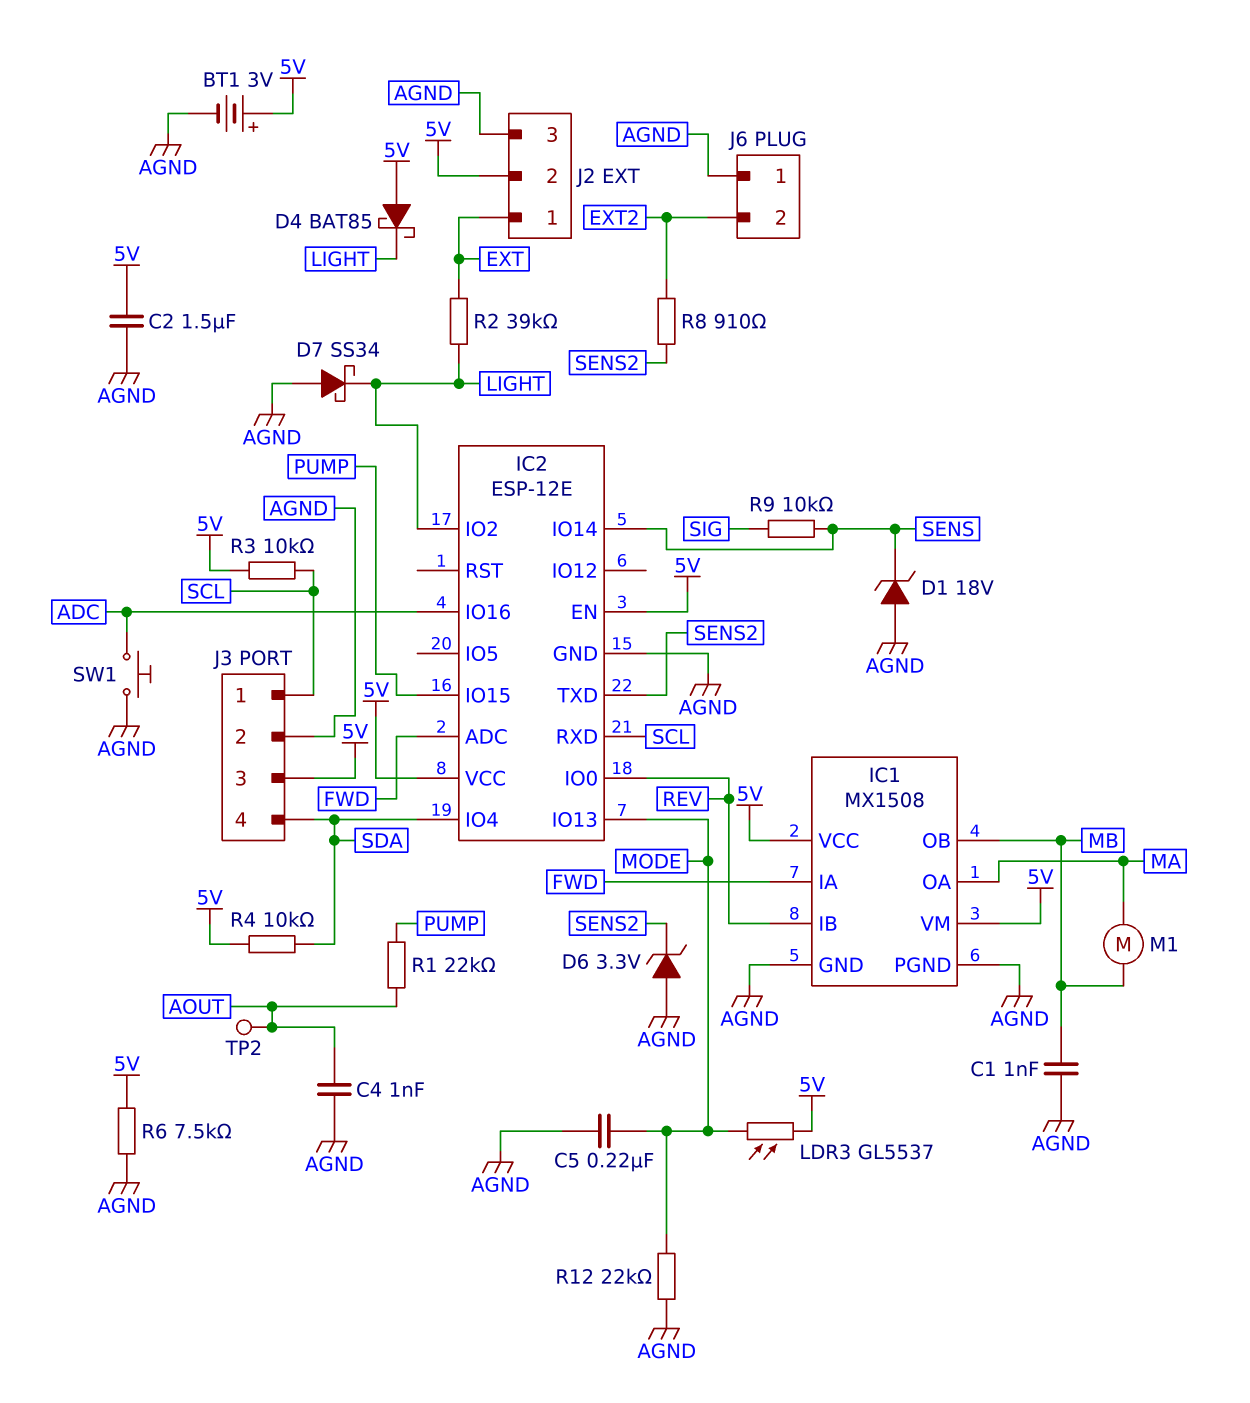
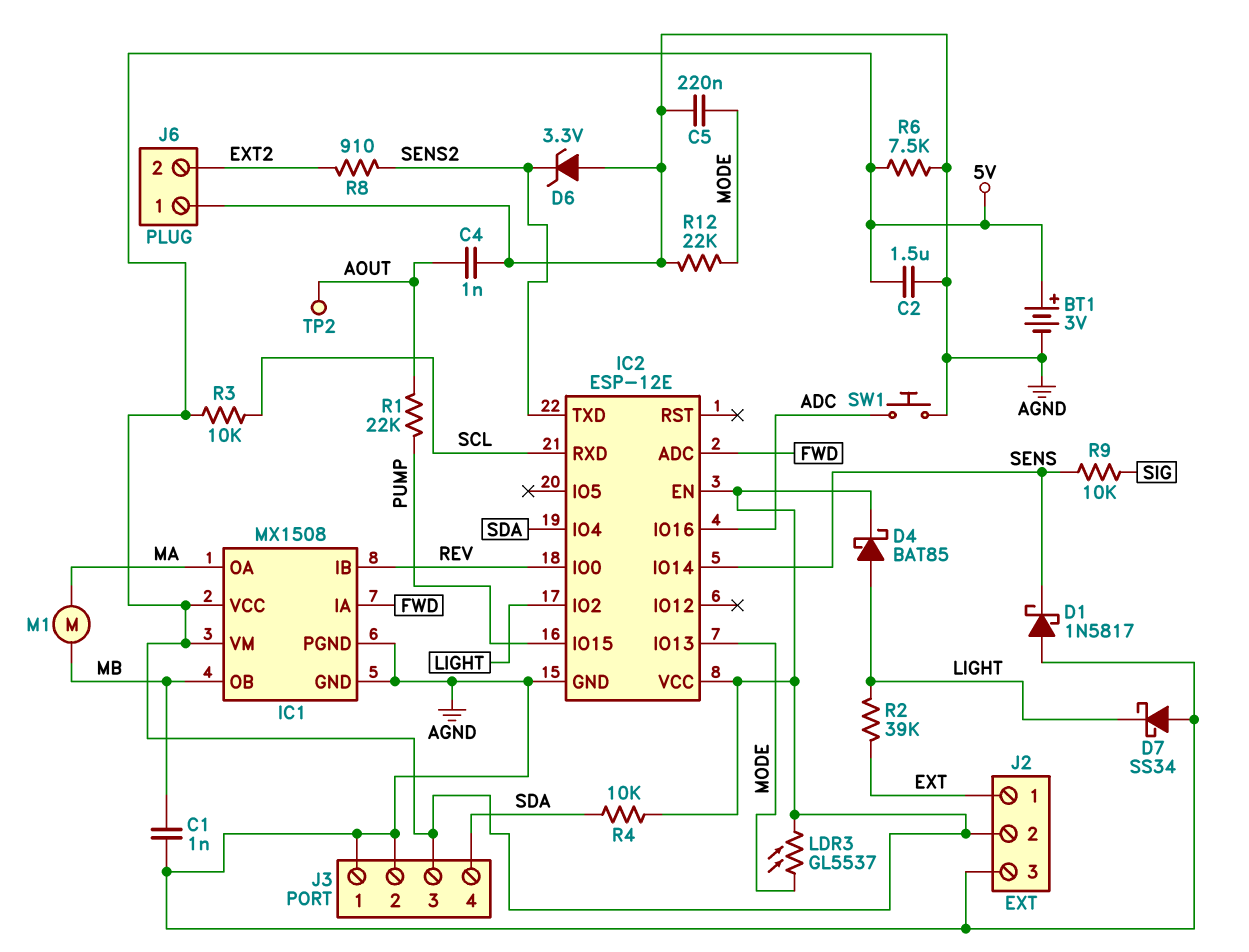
D1: zener 18V (A AGND, K SENS) -> schottky 1N5817 (A AGND, K SENS)
D4: schottky BAT85 (A 5V, K LIGHT) -> schottky BAT85 (A LIGHT, K 5V)
J3 pin 1: SCL -> AGND

